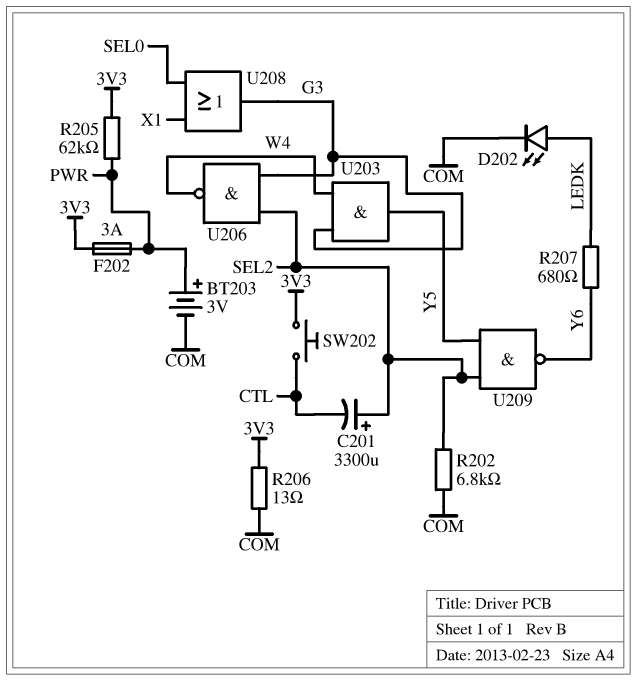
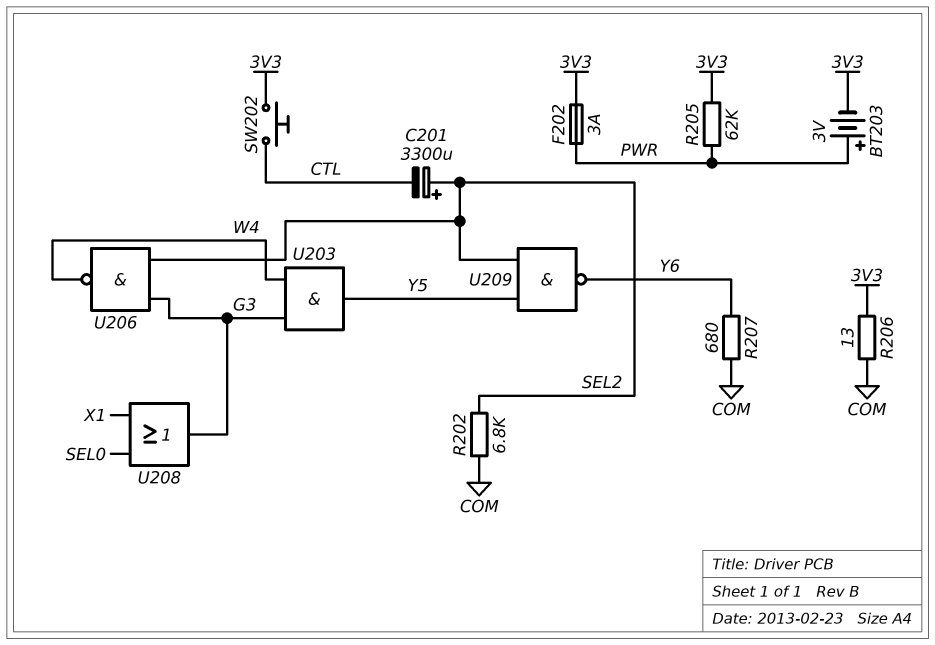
BT203: 3V (plus PWR, minus COM) -> 3V (plus PWR, minus 3V3)
D202: LED (A LEDK, K COM) -> none
R207: 680 (LEDK, Y6) -> 680 (COM, Y6)

